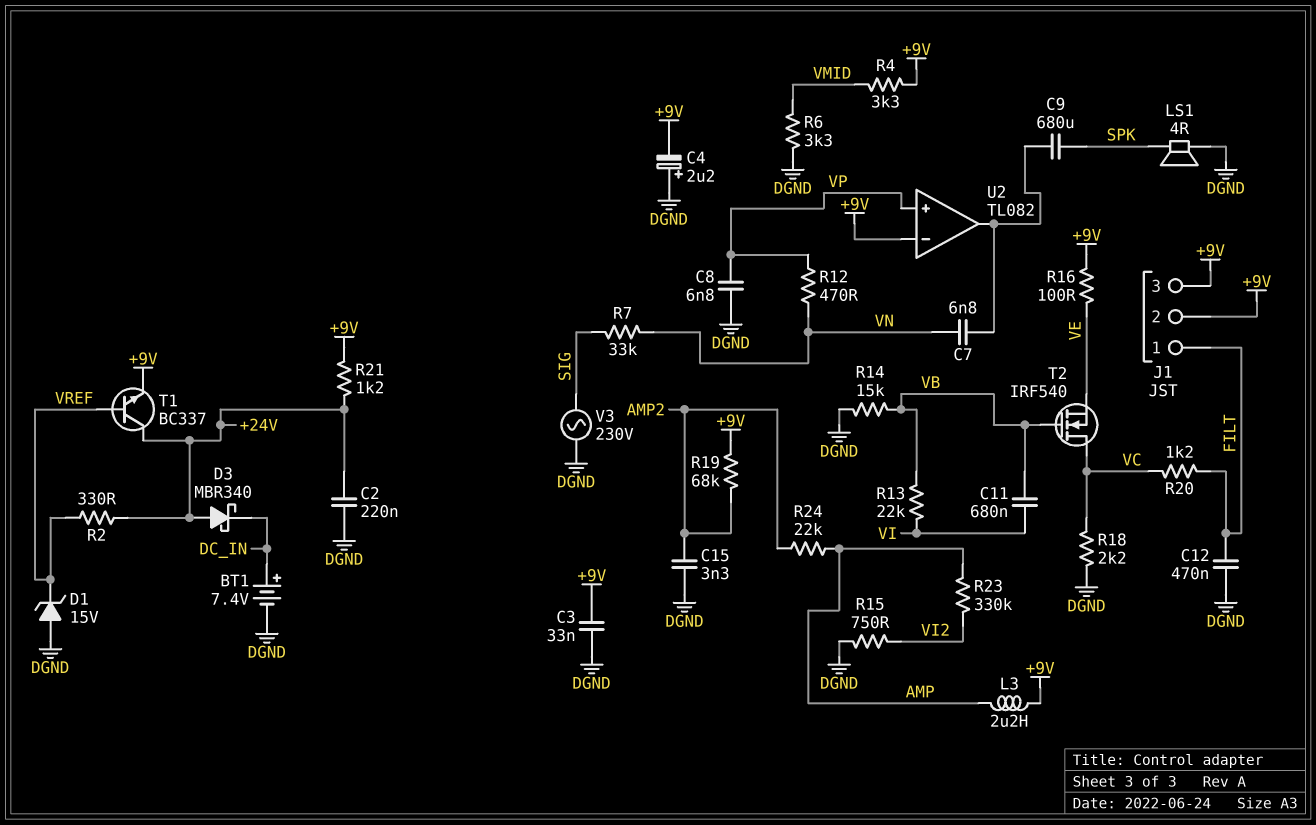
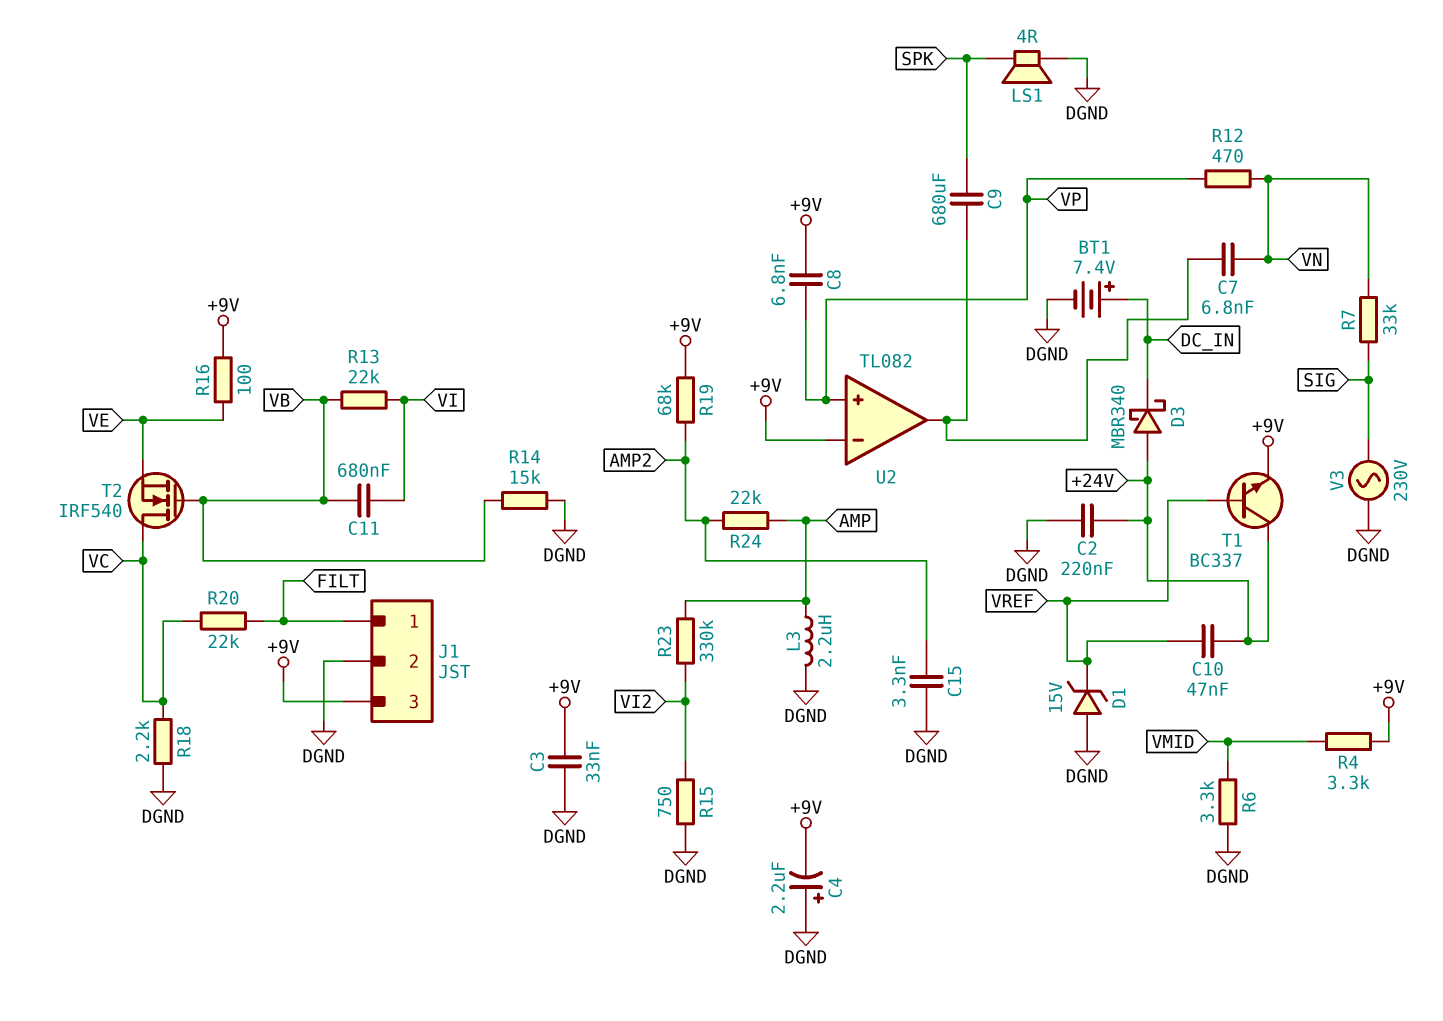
C8: 6.8nF (DGND, VP) -> 6.8nF (+9V, VP)
C10: none -> 47nF (+24V, VREF)
C12: 470nF (DGND, FILT) -> none
J1 pin 2: +9V -> DGND
L3: 2.2uH (+9V, AMP) -> 2.2uH (AMP, DGND)
R2: 330 (+24V, VREF) -> none
R20: 1.2k (FILT, VC) -> 22k (FILT, VC)
R21: 1.2k (+9V, +24V) -> none

